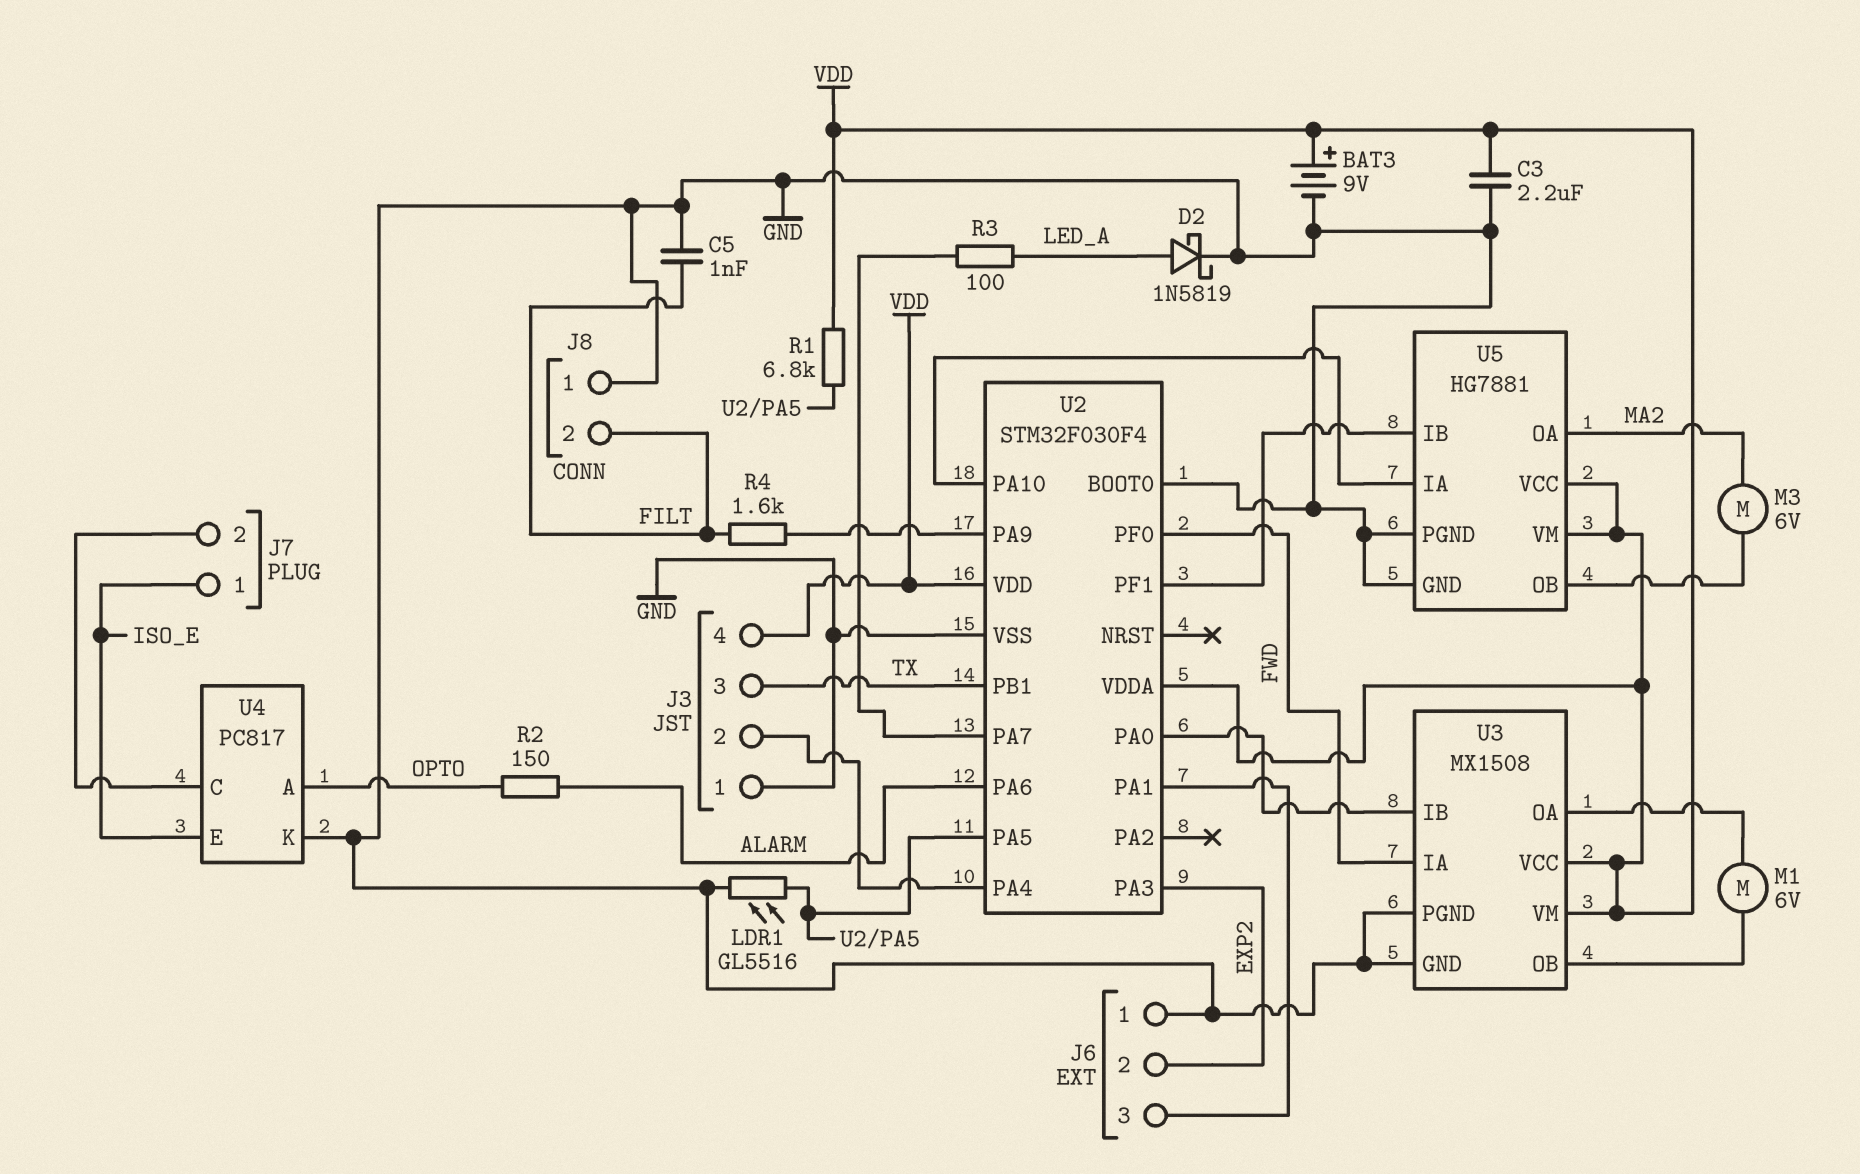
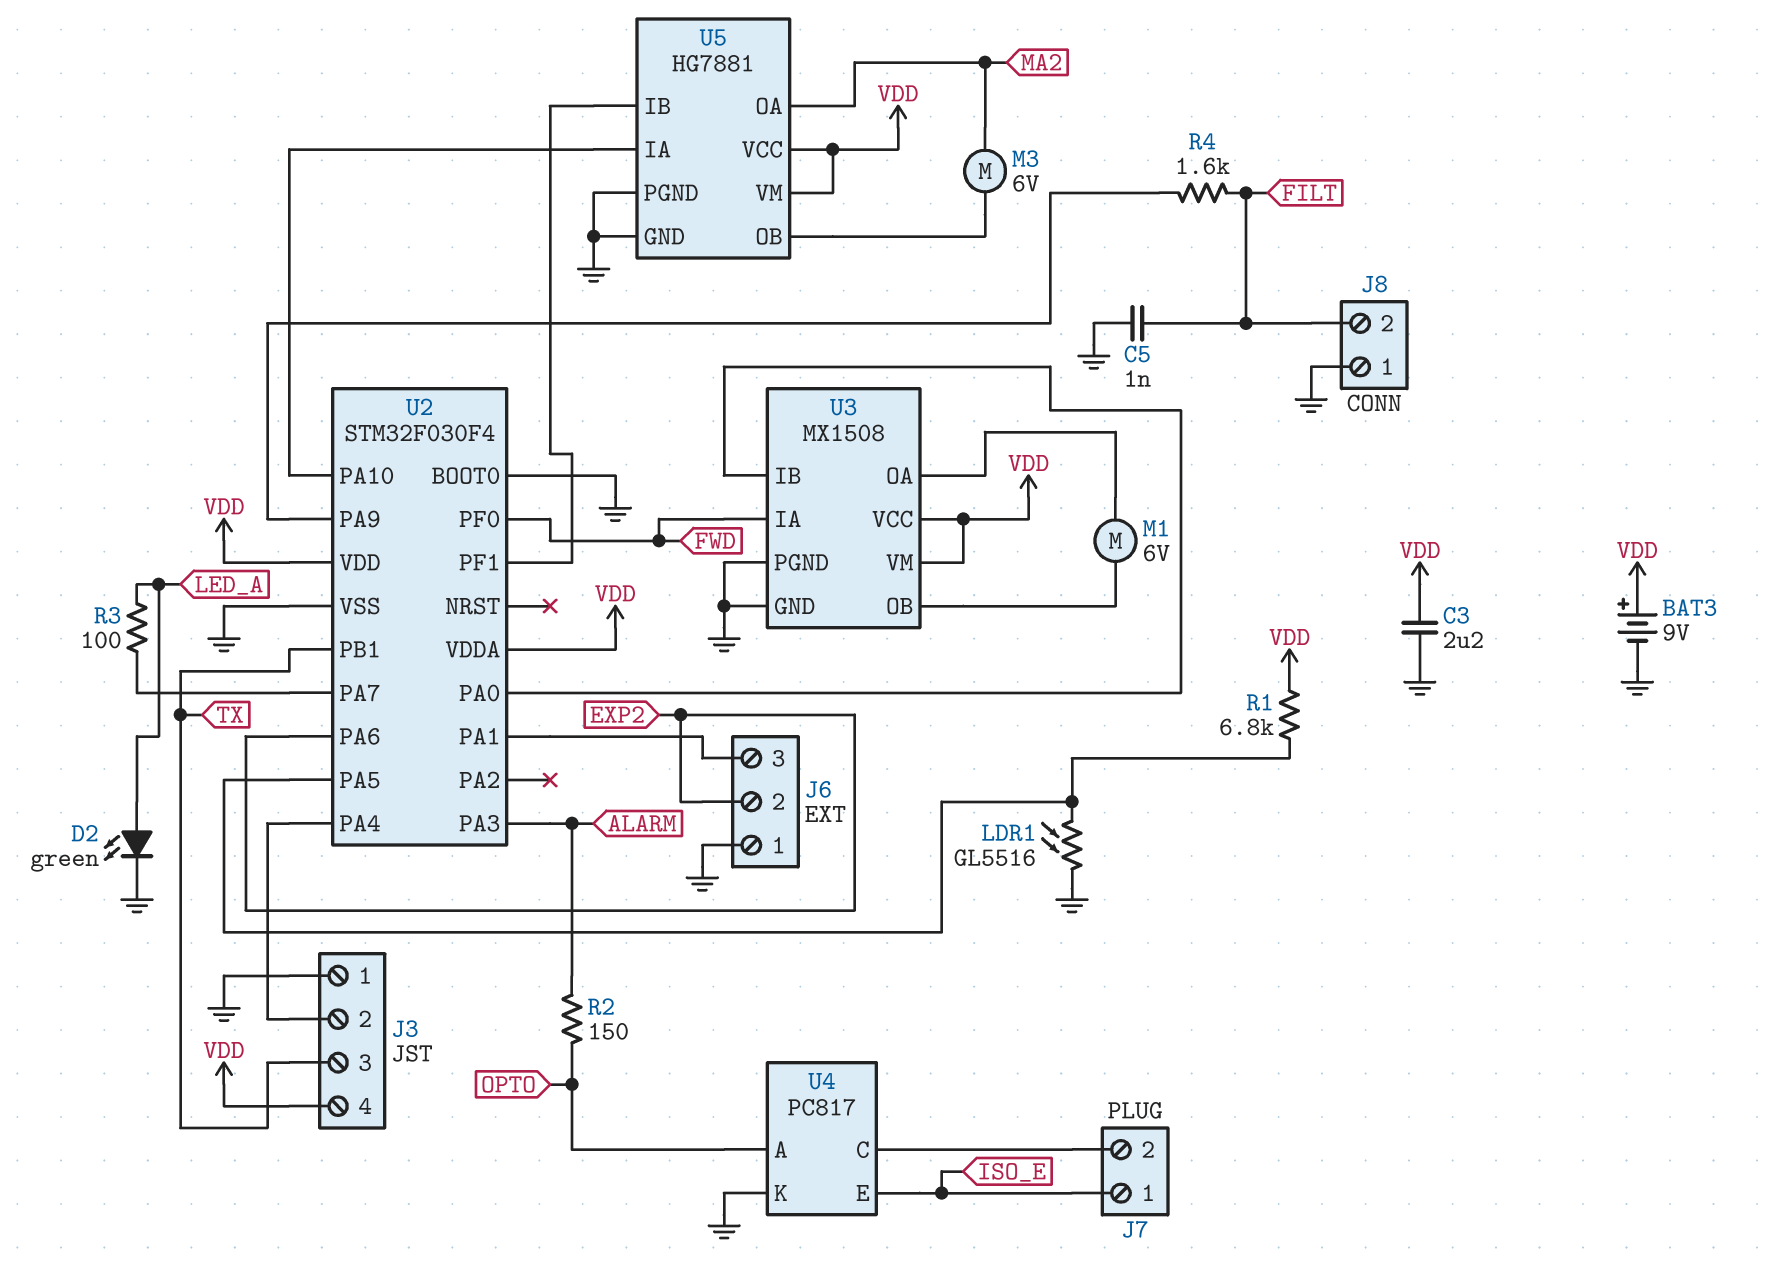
D2: schottky 1N5819 (A LED_A, K GND) -> LED green (A LED_A, K GND)
U2 pin PA3: EXP2 -> ALARM
U2 pin PA6: ALARM -> EXP2

